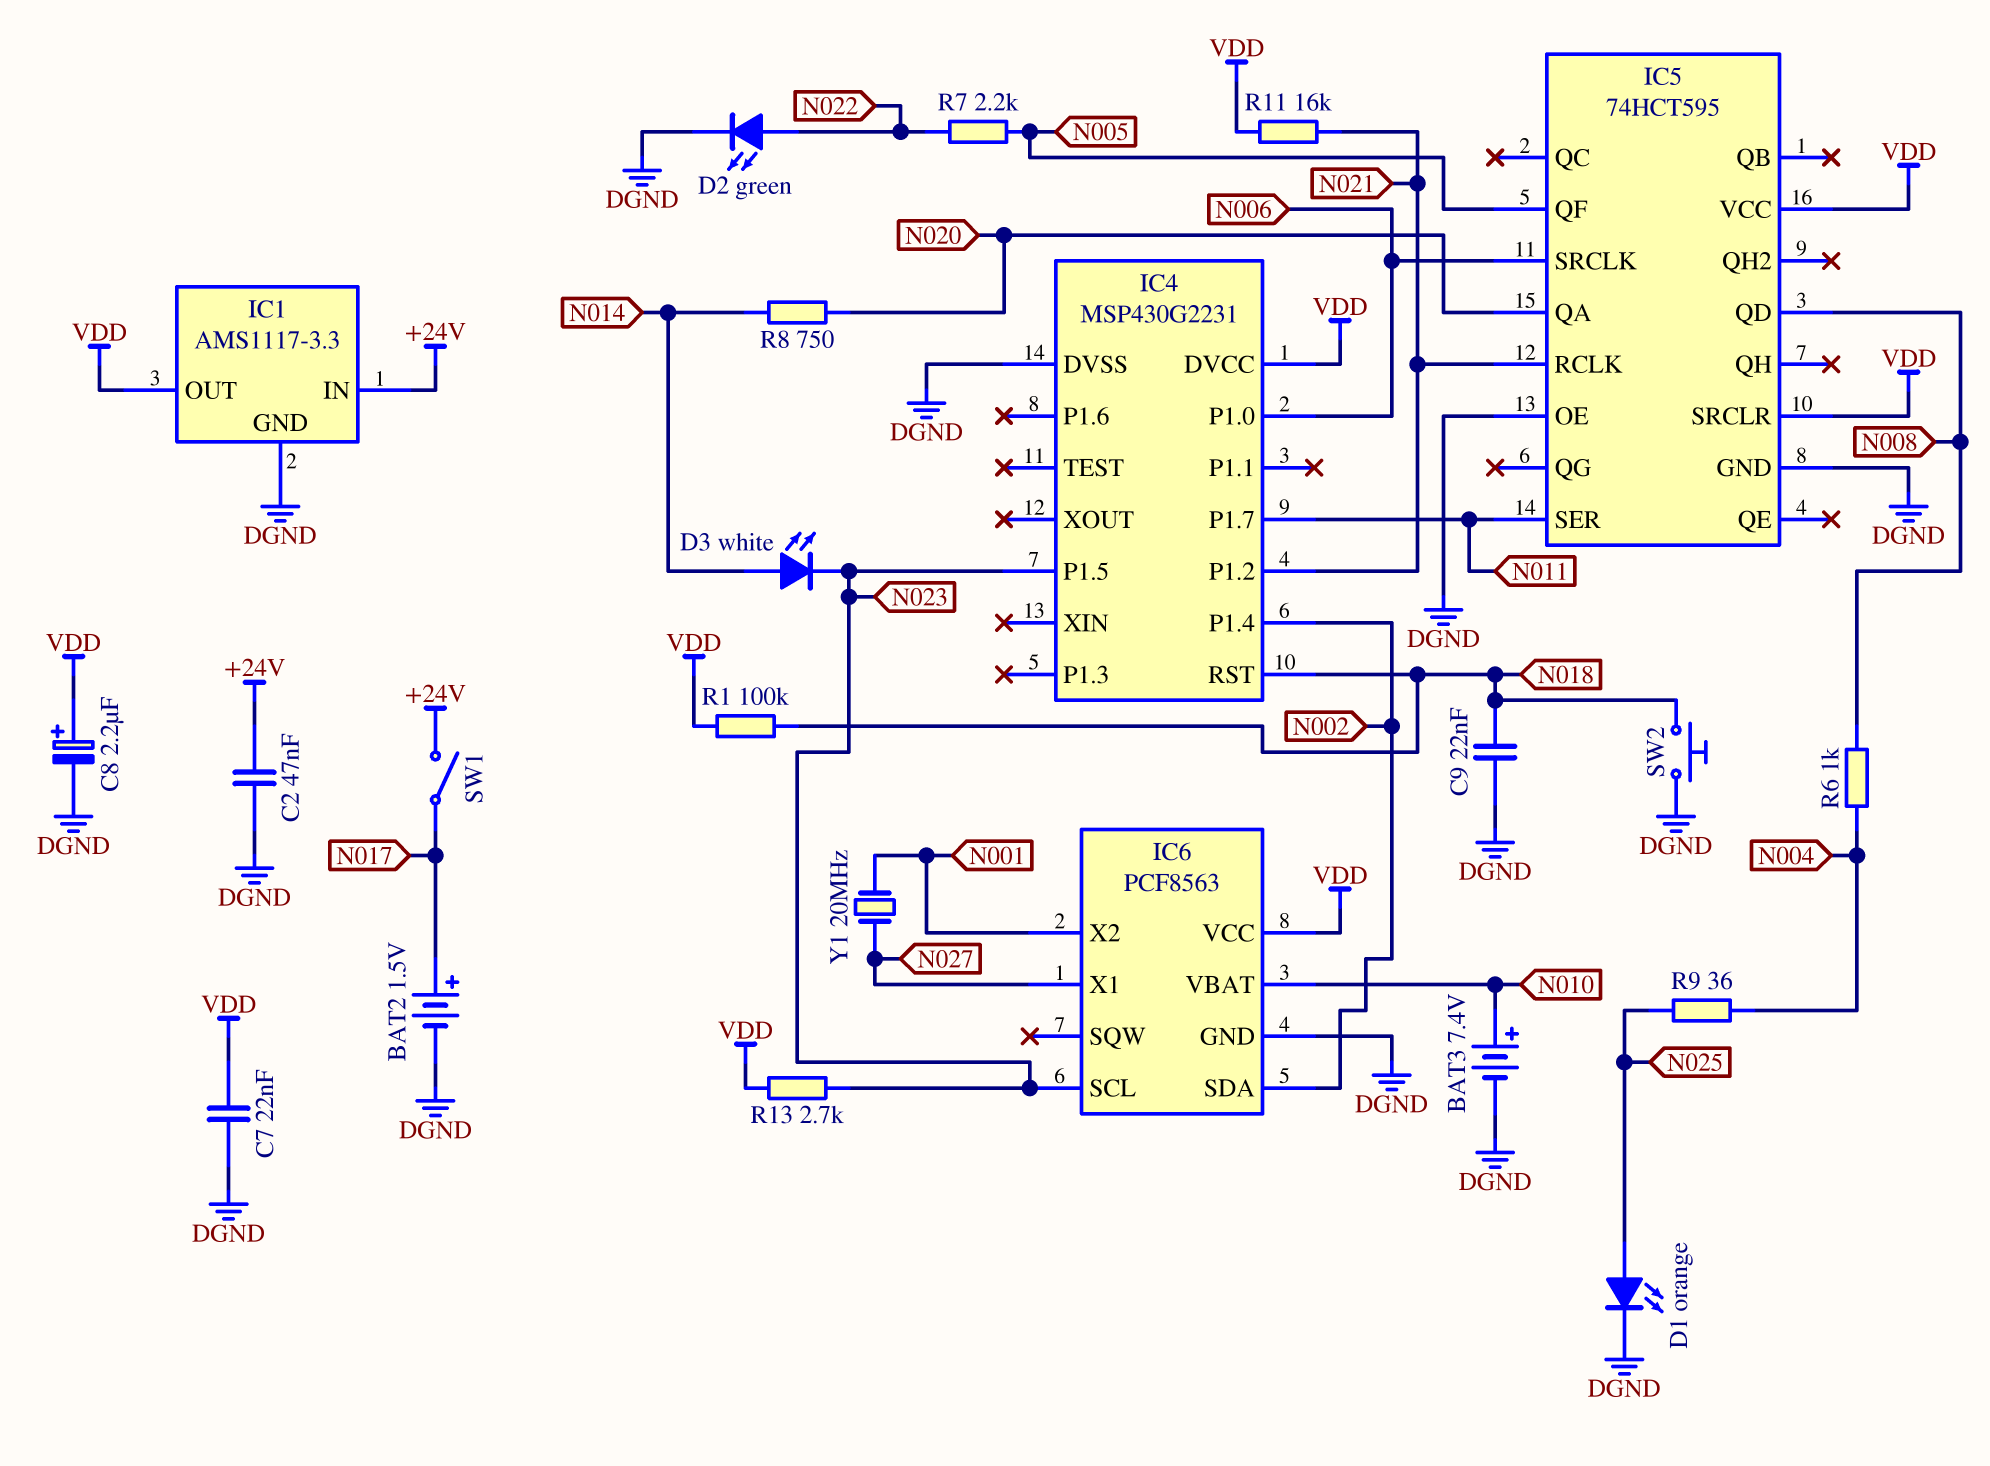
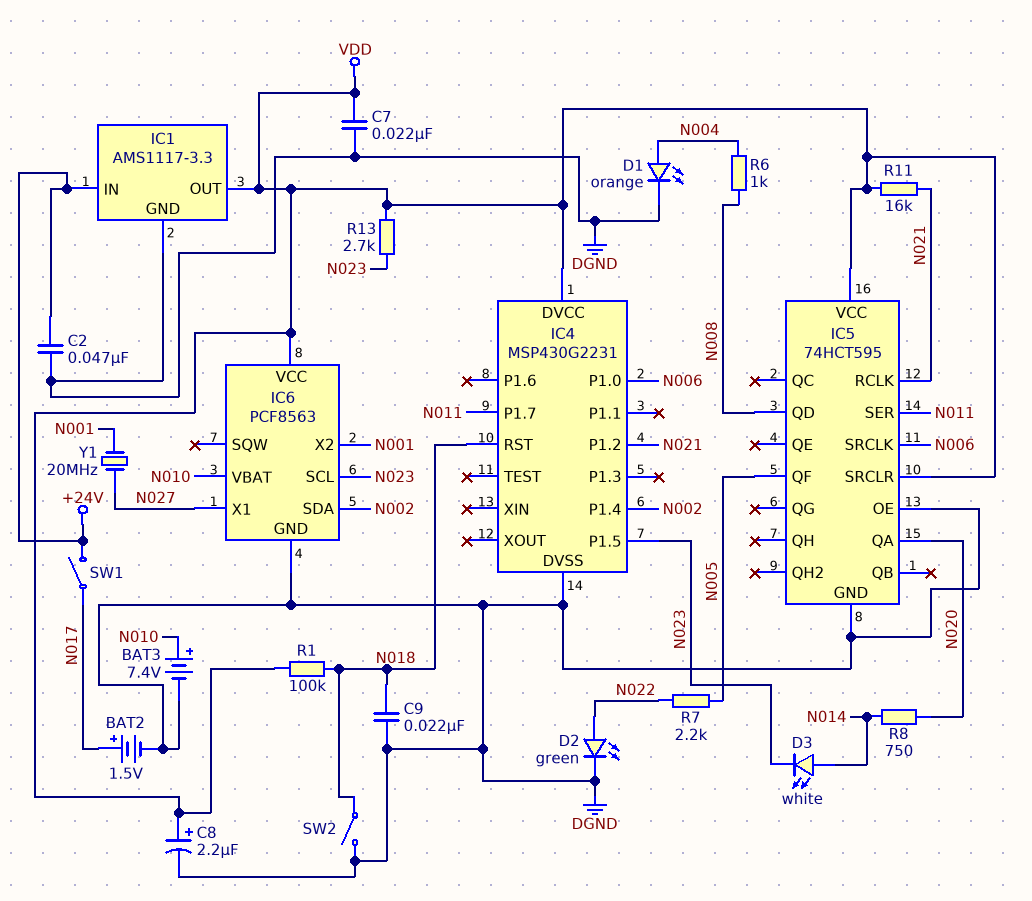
D1: LED orange (A N025, K DGND) -> LED orange (A N004, K DGND)
R9: 36 (N004, N025) -> none
SW2: button (DGND, N018) -> switch (DGND, N018)

